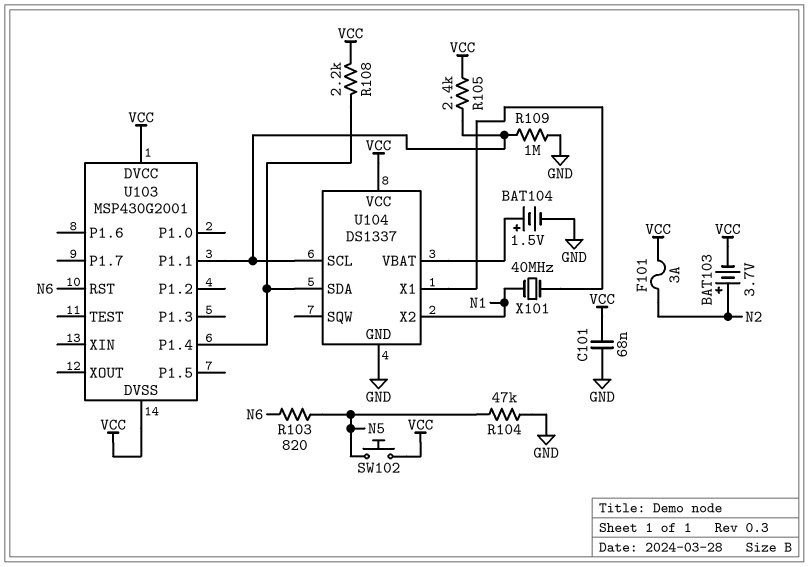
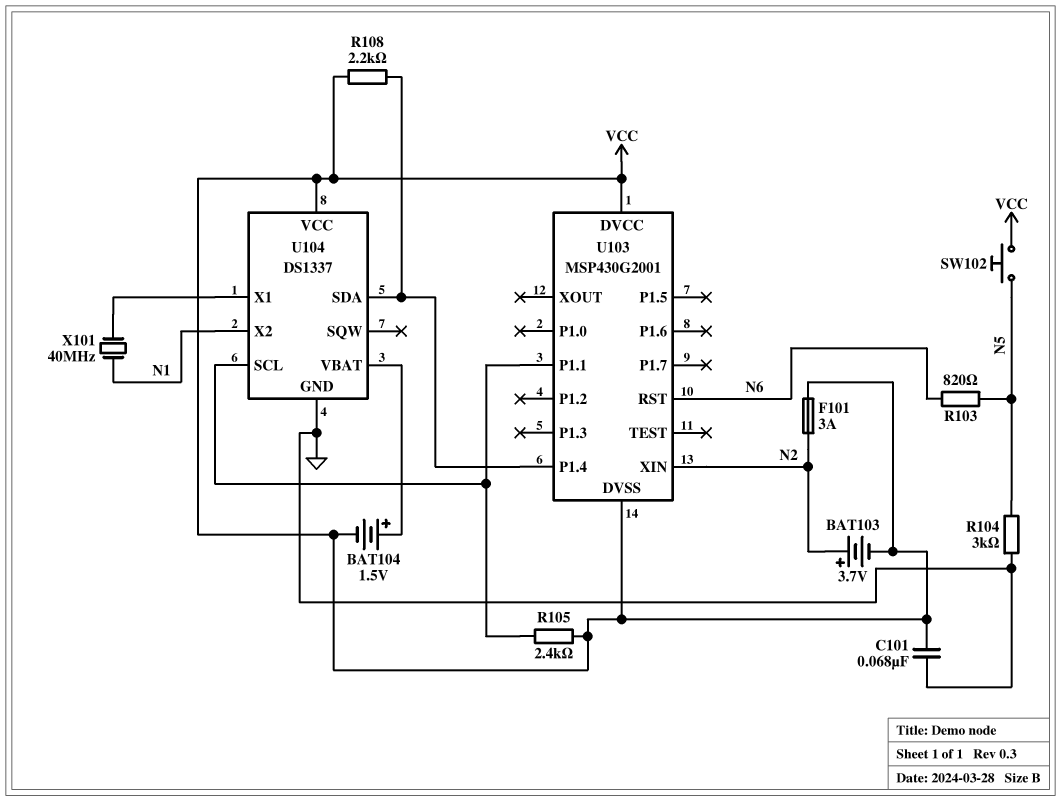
BAT104: 1.5V (plus U104/VBAT, minus GND) -> 1.5V (plus U104/VBAT, minus VCC)
R104: 47k (GND, N5) -> 3k (GND, N5)
R109: 1M (GND, U103/P1.1) -> none
U103 pin XIN: none -> N2

